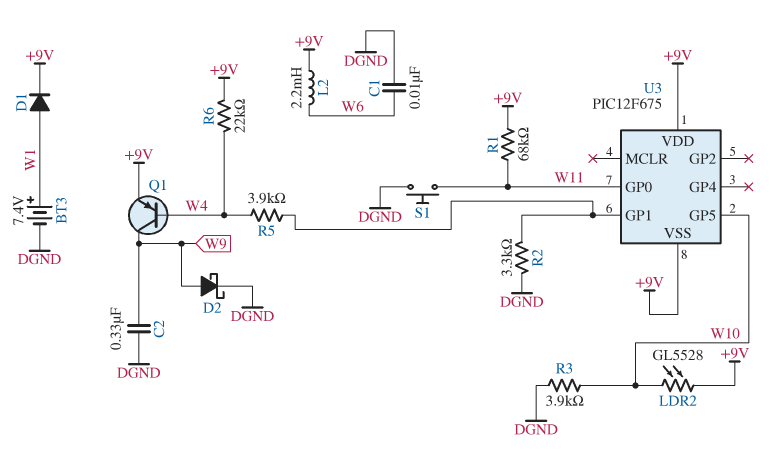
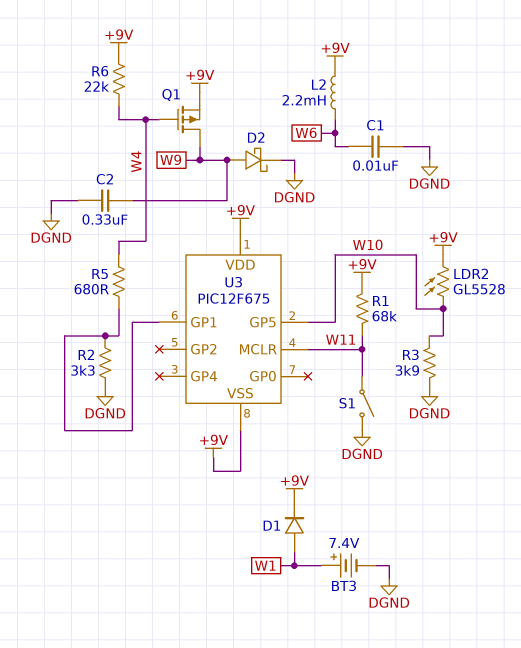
Q1: PNP (B W4, C W9, E +9V) -> PMOS (G W4, D W9, S +9V)
R5: 3.9k (U3/GP1, W4) -> 680 (U3/GP1, W4)
S1: button (DGND, W11) -> switch (DGND, W11)
U3 pin GP0: W11 -> none
U3 pin MCLR: none -> W11

